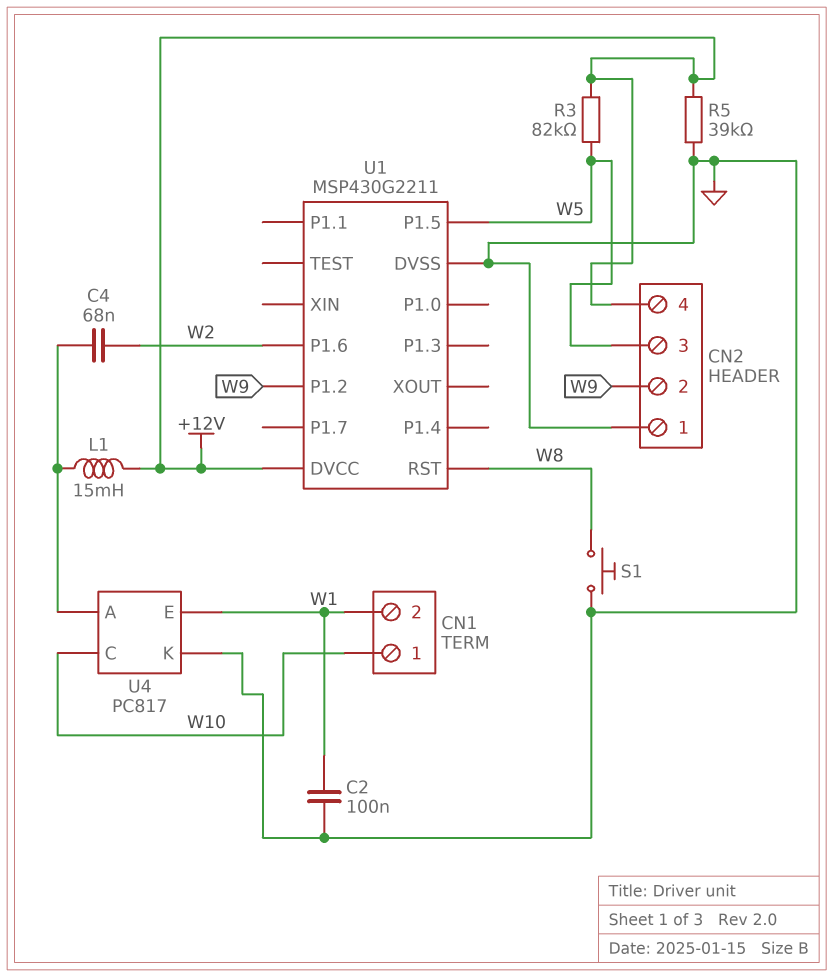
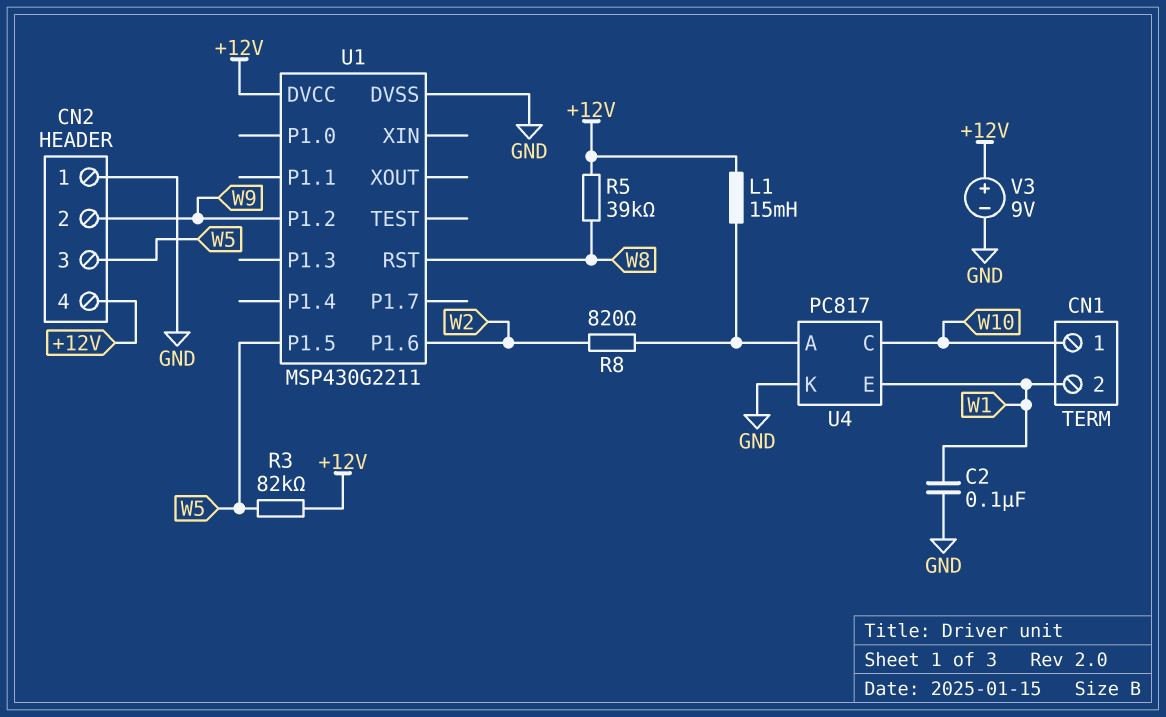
C4: 68nF (U4/A, W2) -> none
R5: 39k (+12V, GND) -> 39k (+12V, W8)
R8: none -> 820 (U4/A, W2)
S1: button (GND, W8) -> none
V3: none -> 9V (plus +12V, minus GND)

